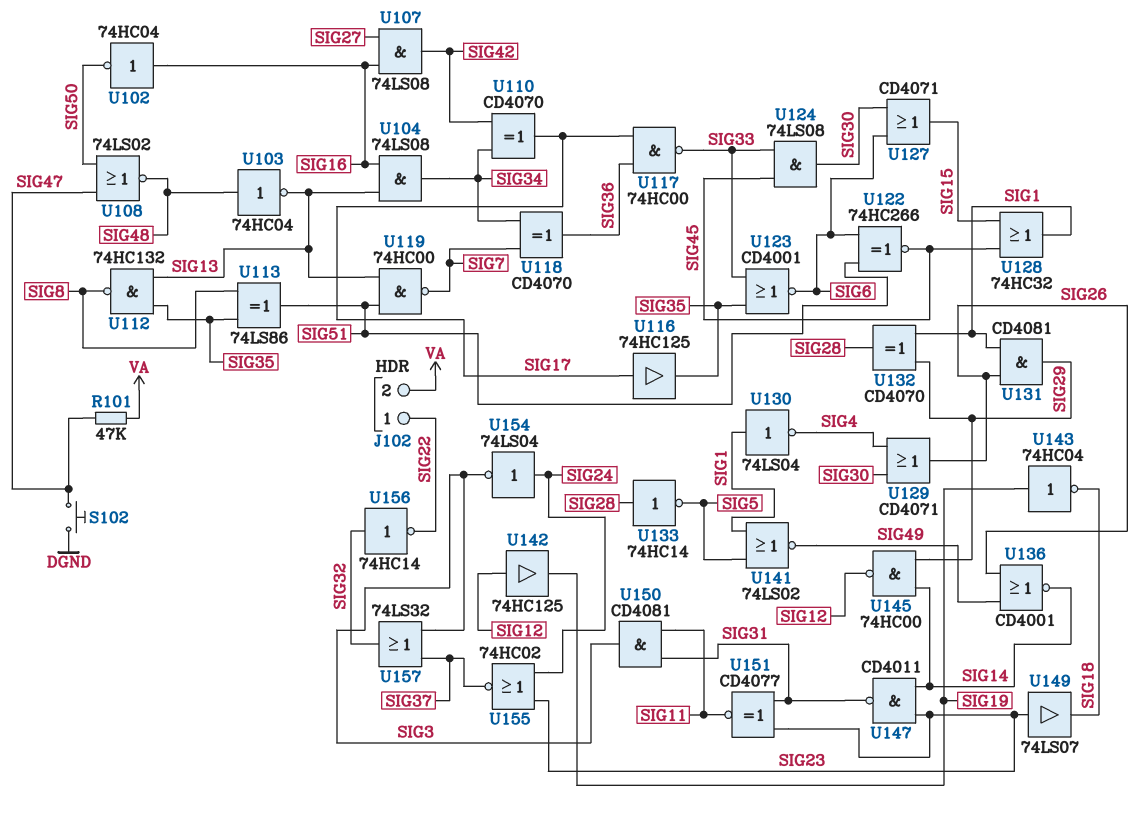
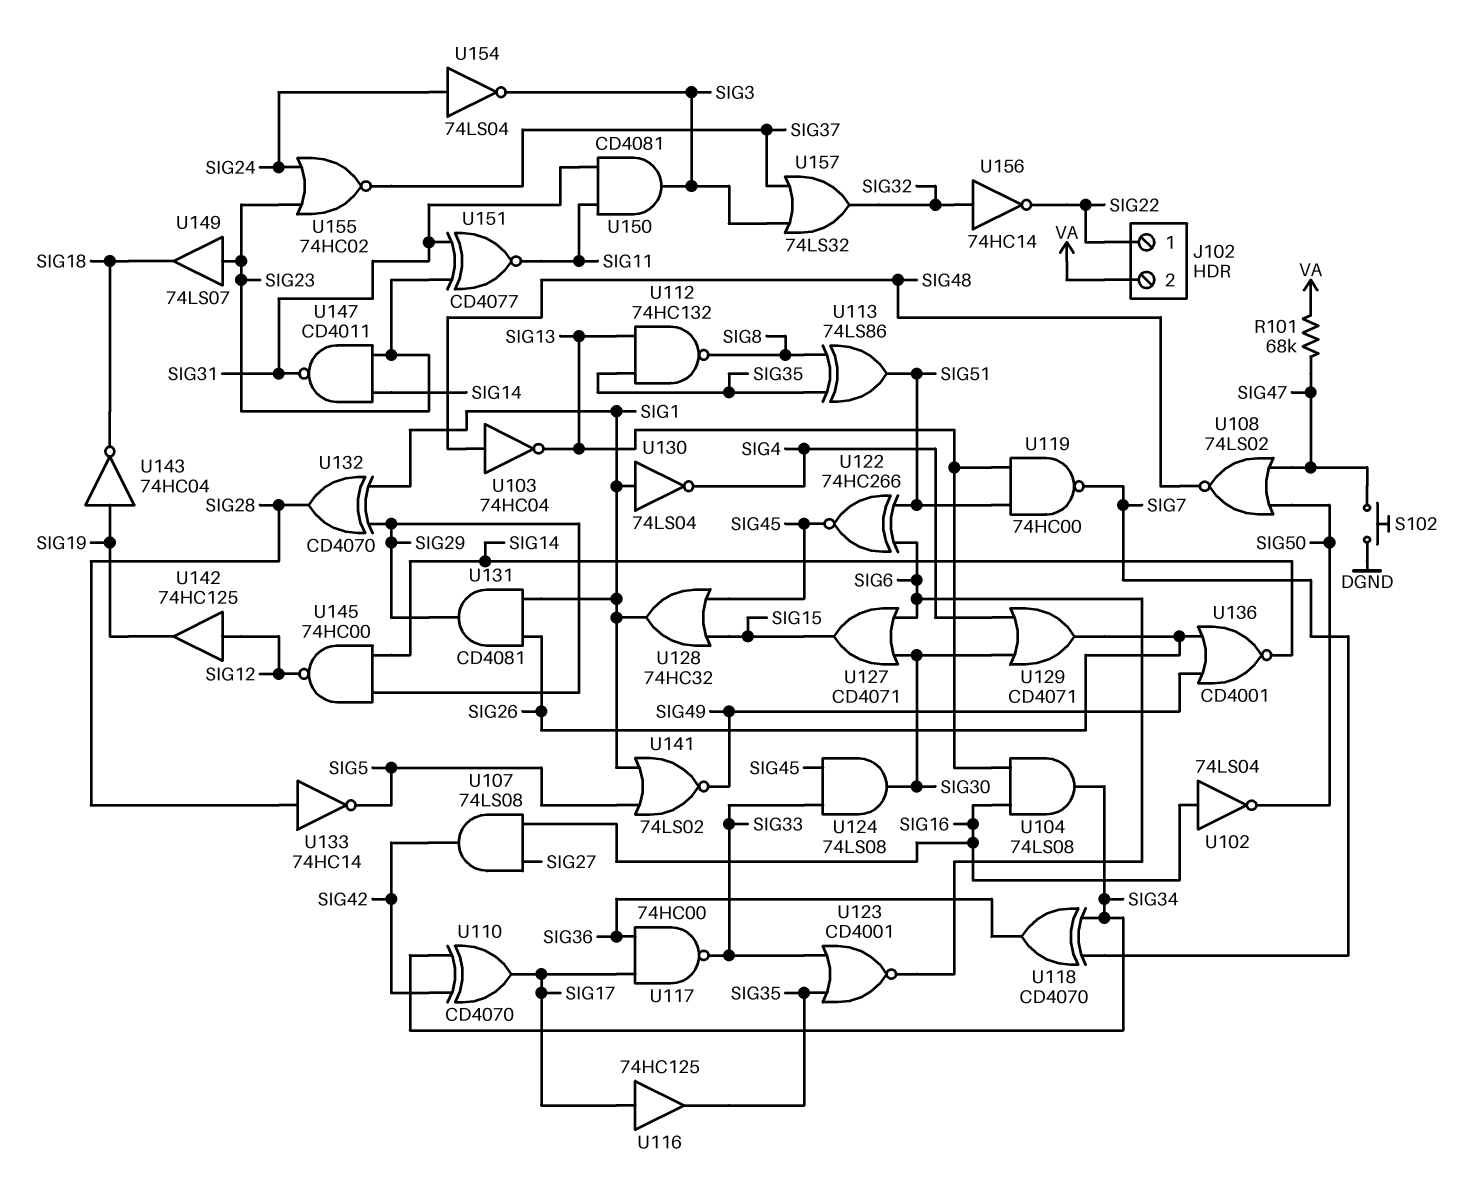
R101: 47k (SIG47, VA) -> 68k (SIG47, VA)
U102: NOT 74HC04 (in SIG16, out SIG50) -> NOT 74LS04 (in SIG16, out SIG50)

